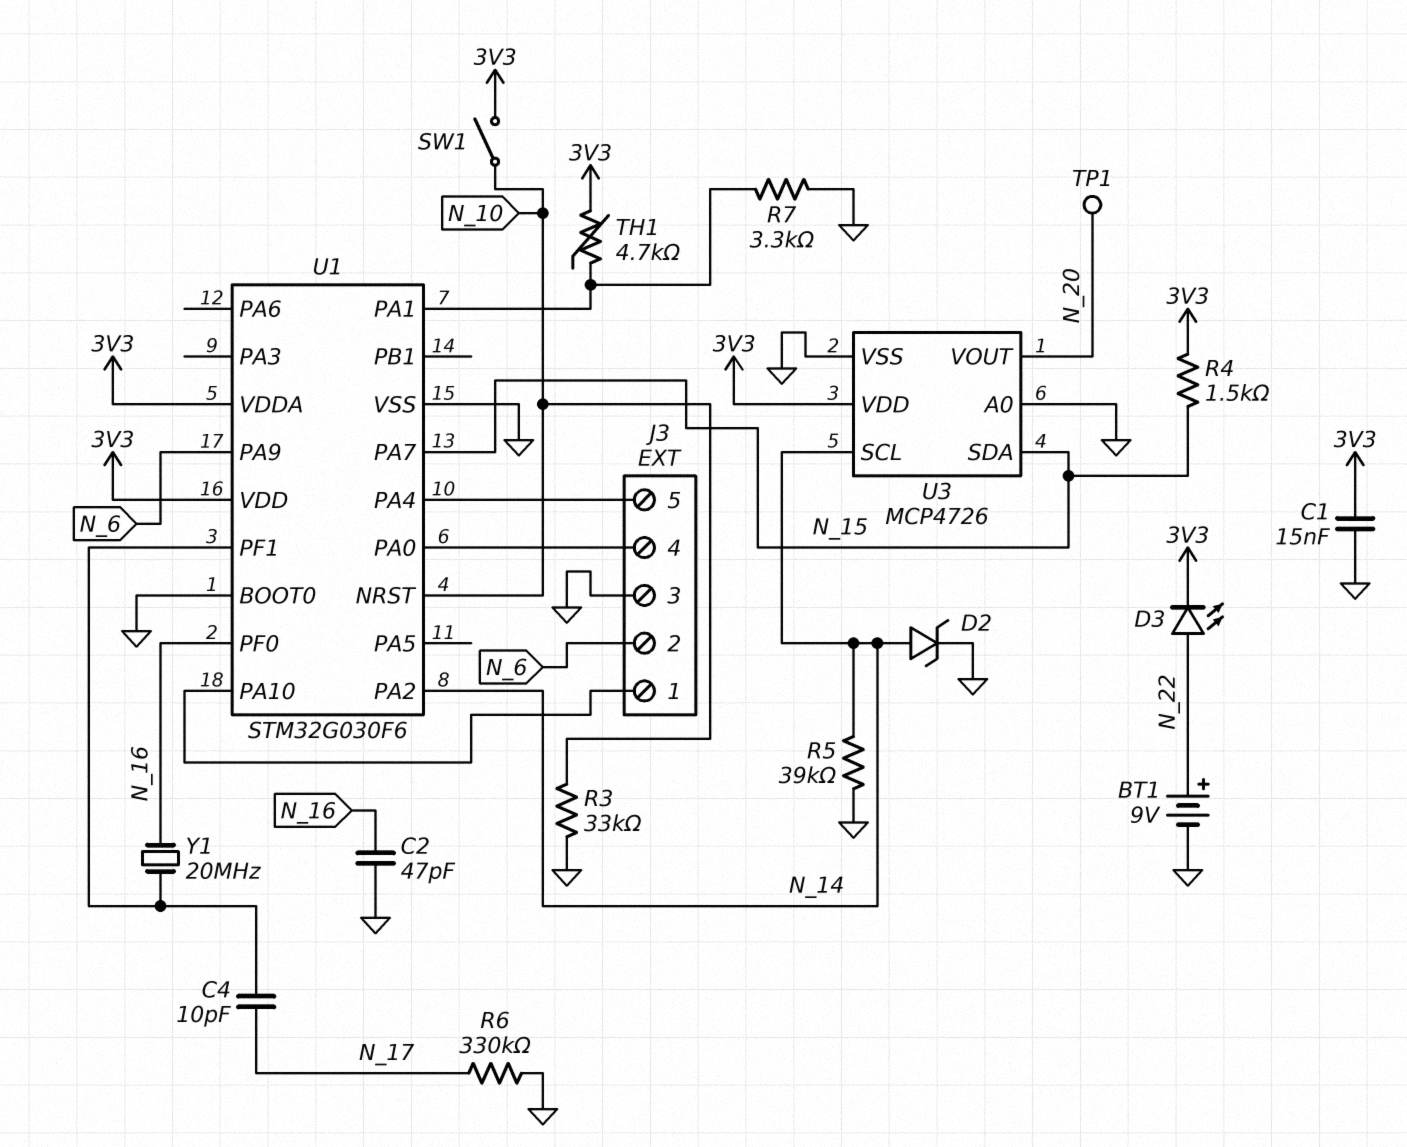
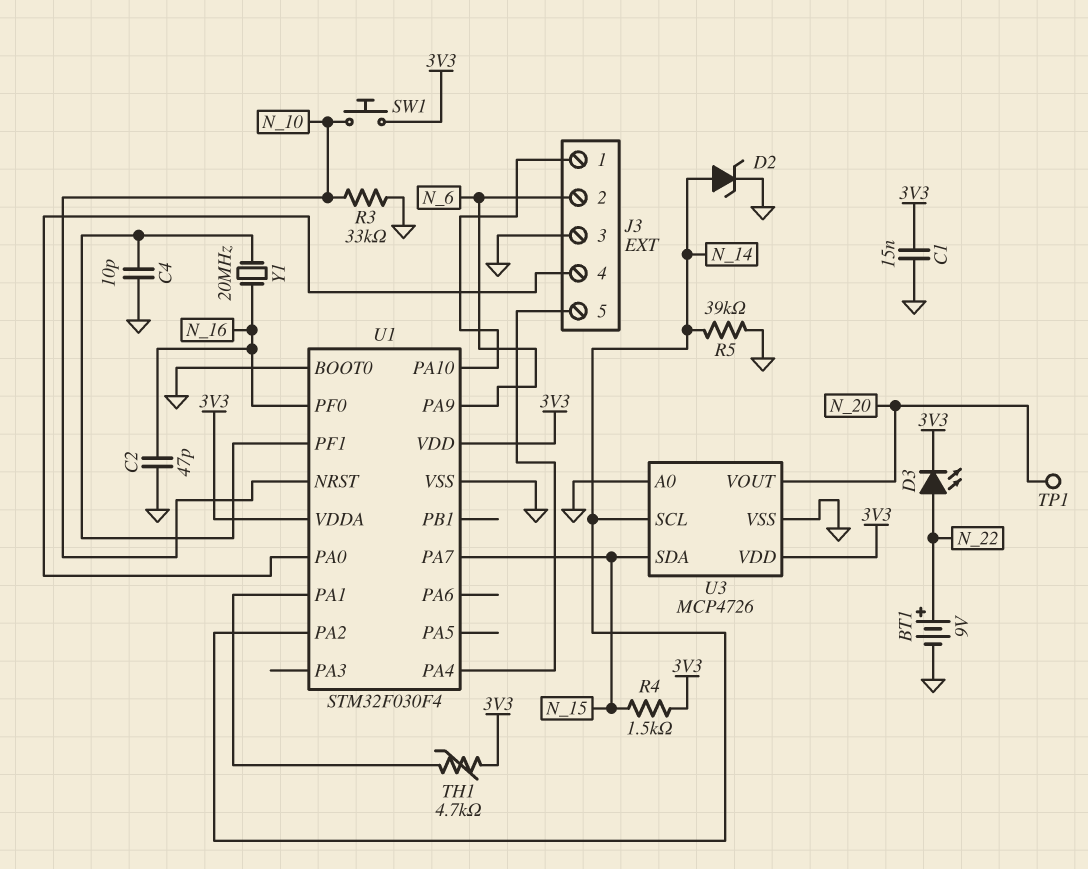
C4: 10pF (N_17, U1/PF1) -> 10pF (GND, U1/PF1)
R6: 330k (GND, N_17) -> none
R7: 3.3k (GND, U1/PA1) -> none
SW1: switch (3V3, N_10) -> button (3V3, N_10)
U1: STM32G030F6 -> STM32F030F4

